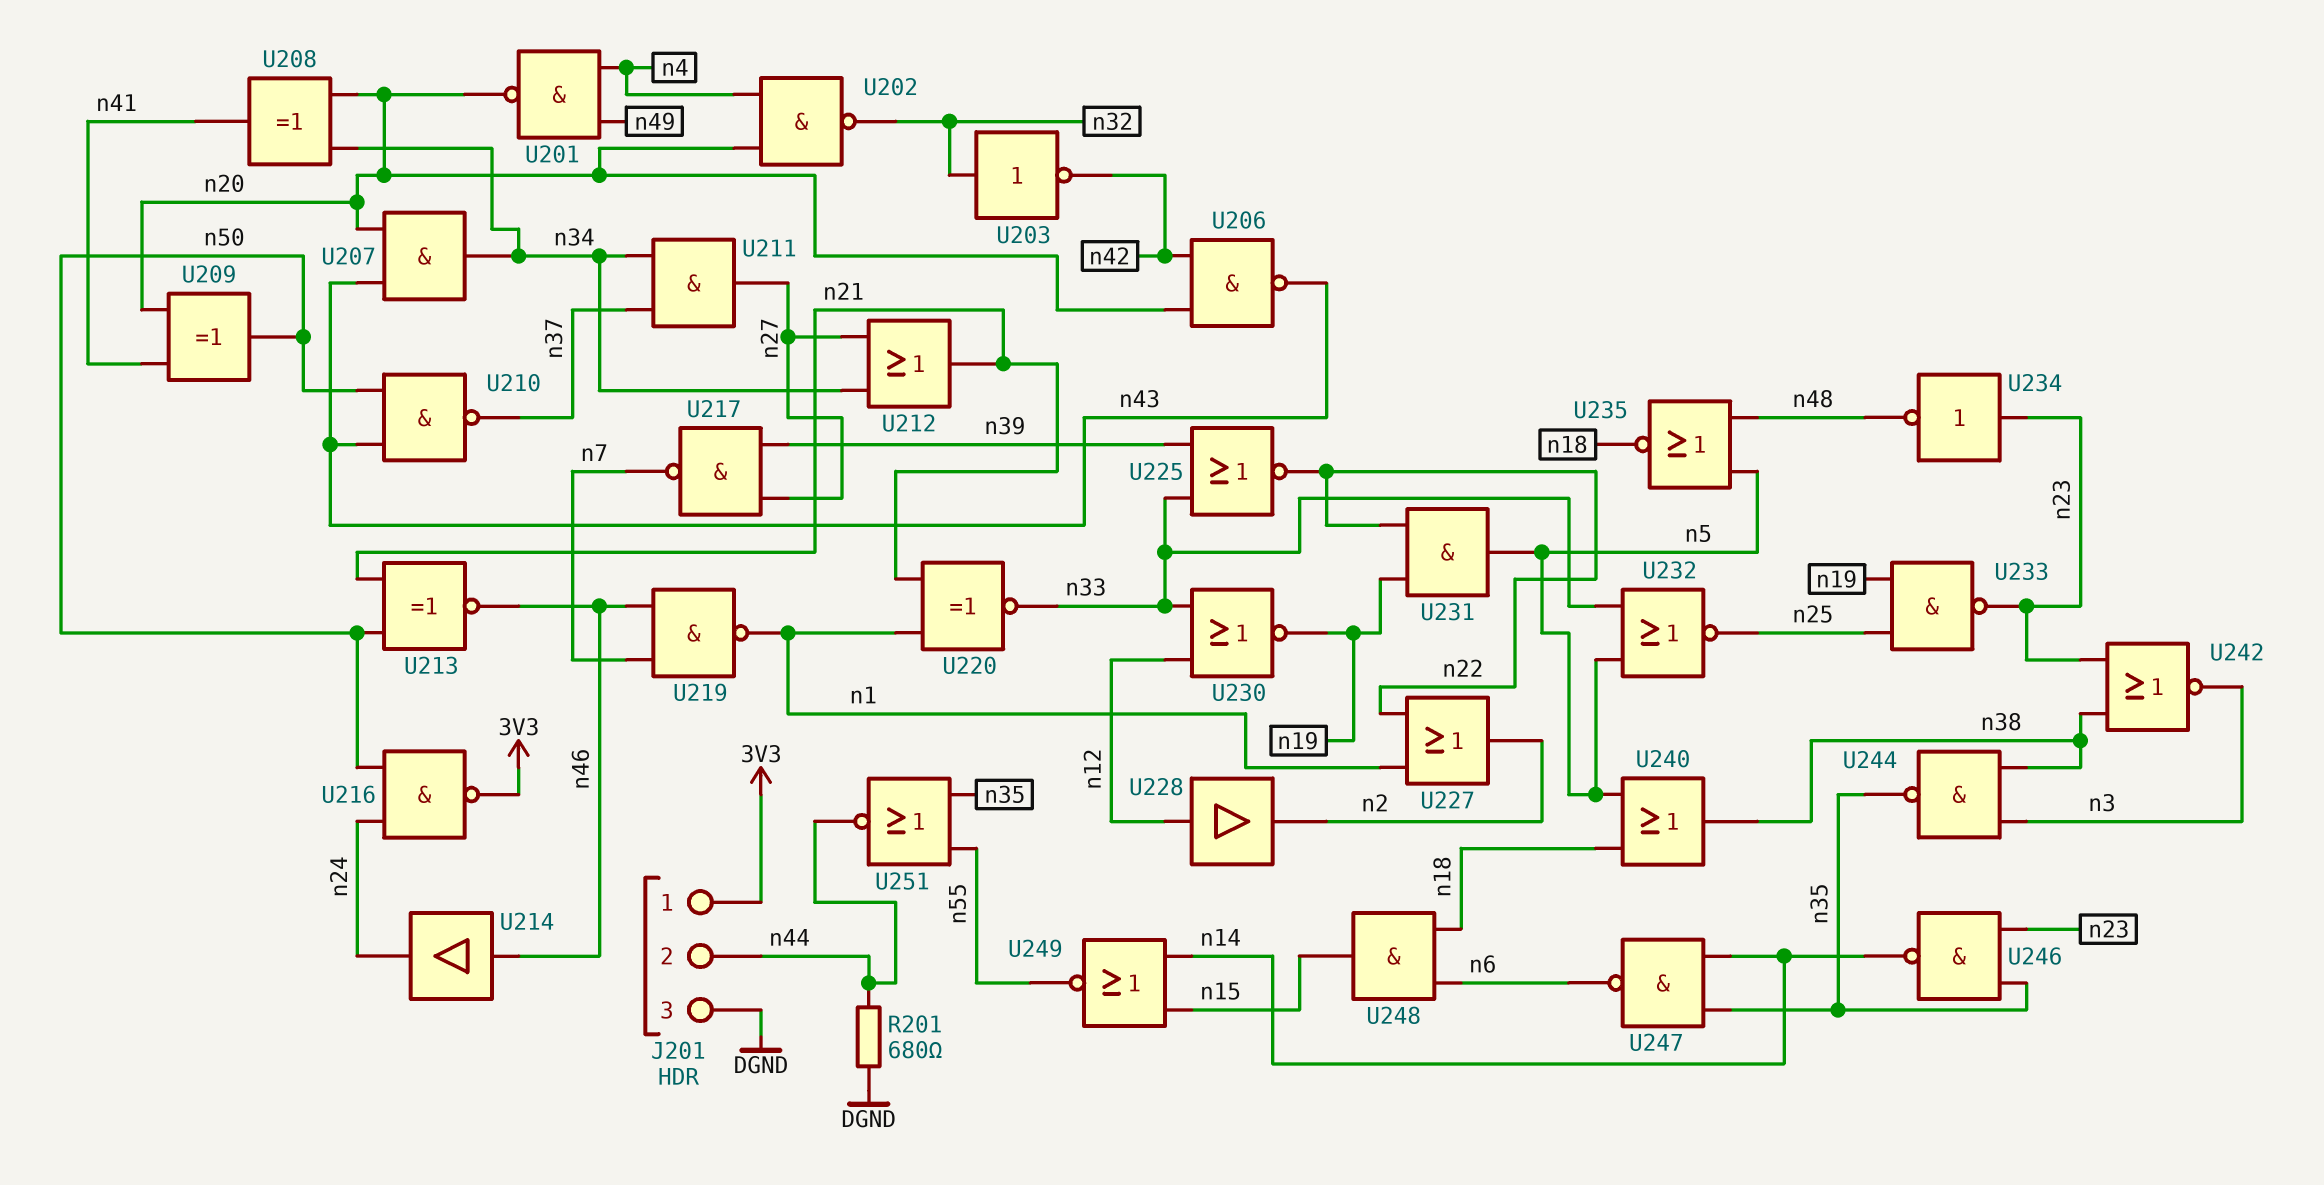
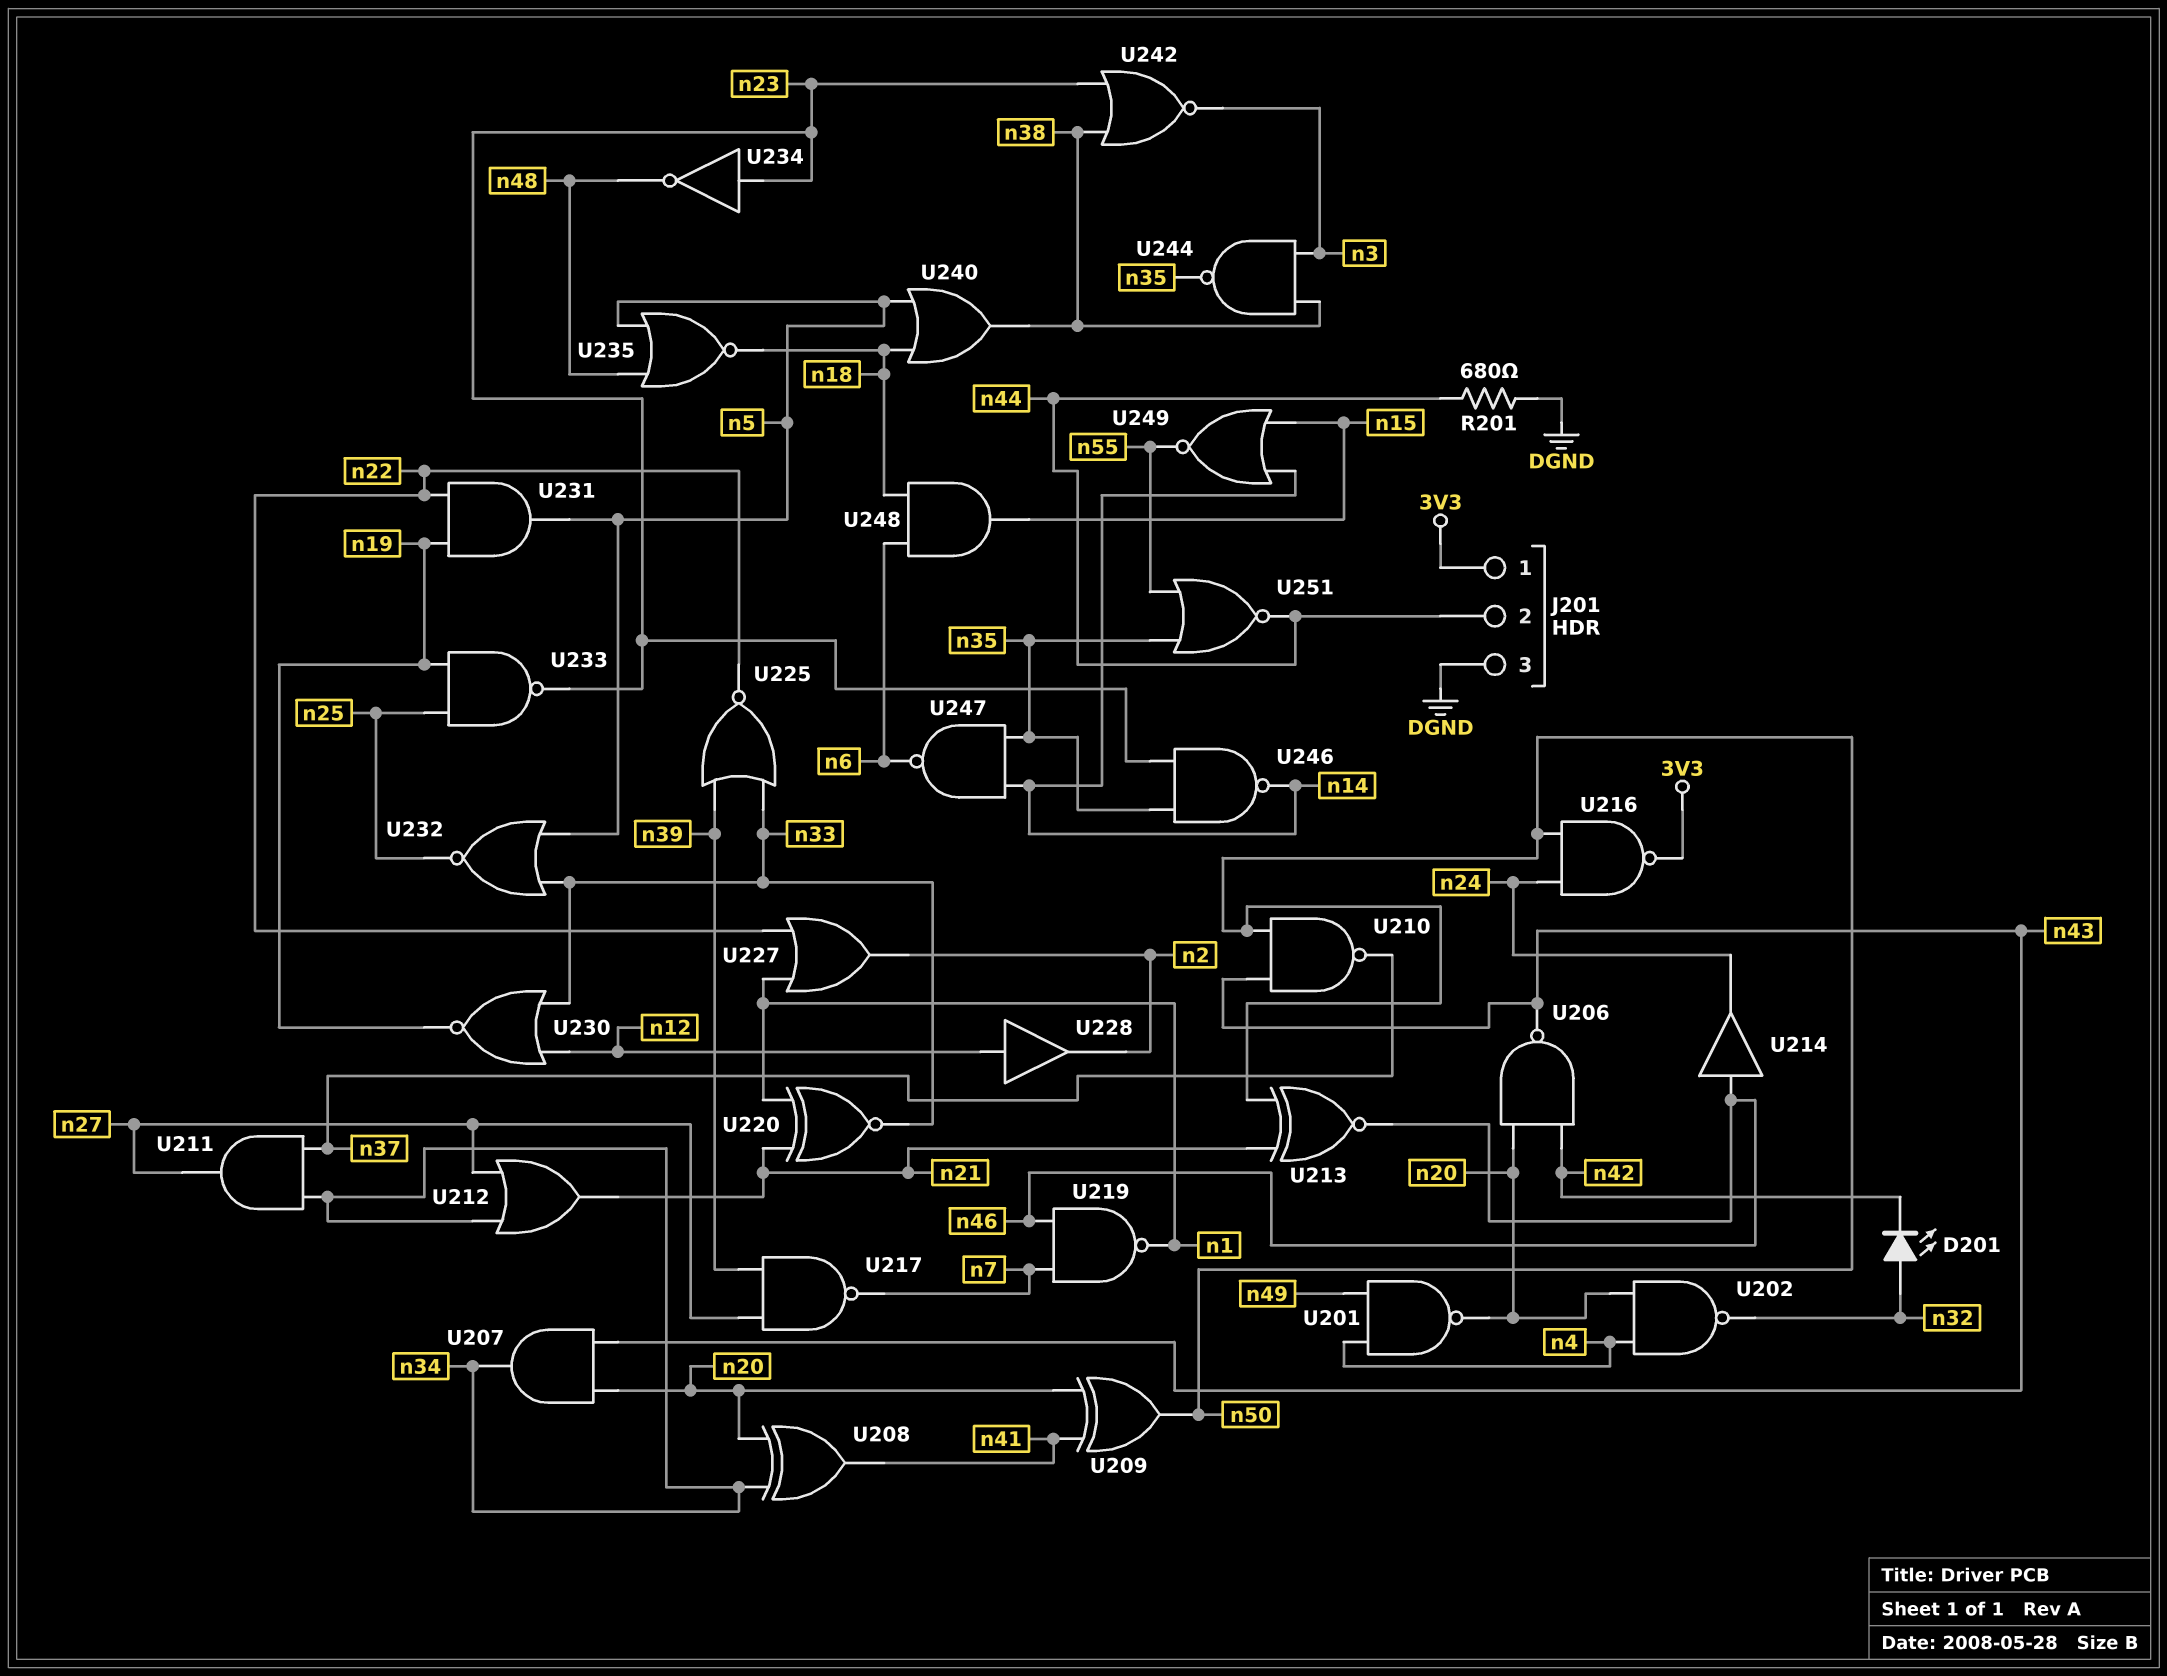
D201: none -> LED (A n32, K n42)
U203: NOT (in n32, out n42) -> none

